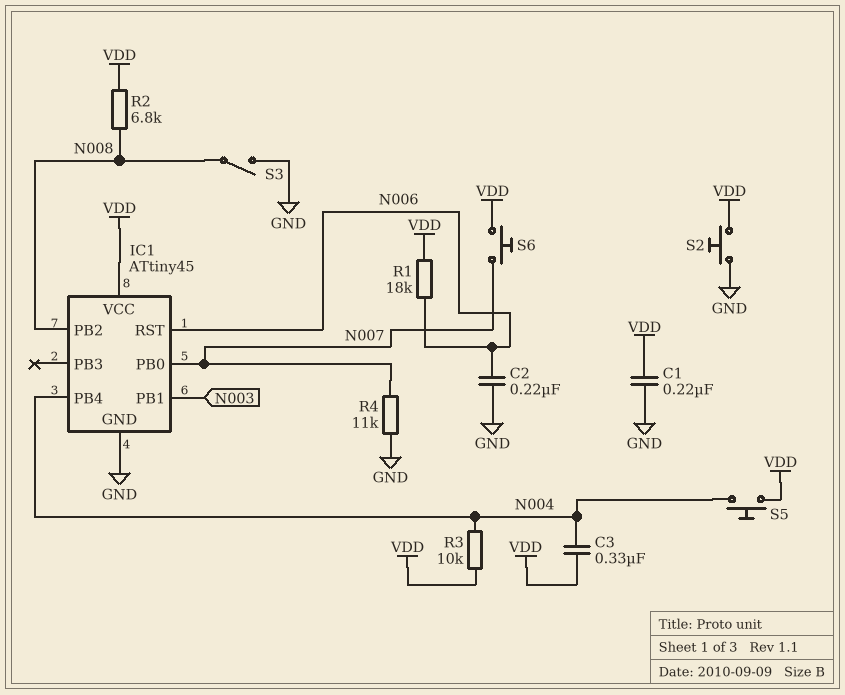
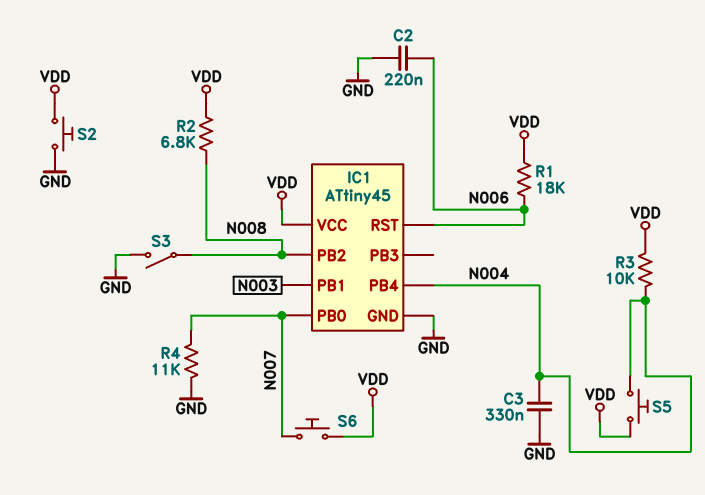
C1: 220nF (GND, VDD) -> none
C3: 330nF (N004, VDD) -> 330nF (GND, N004)

